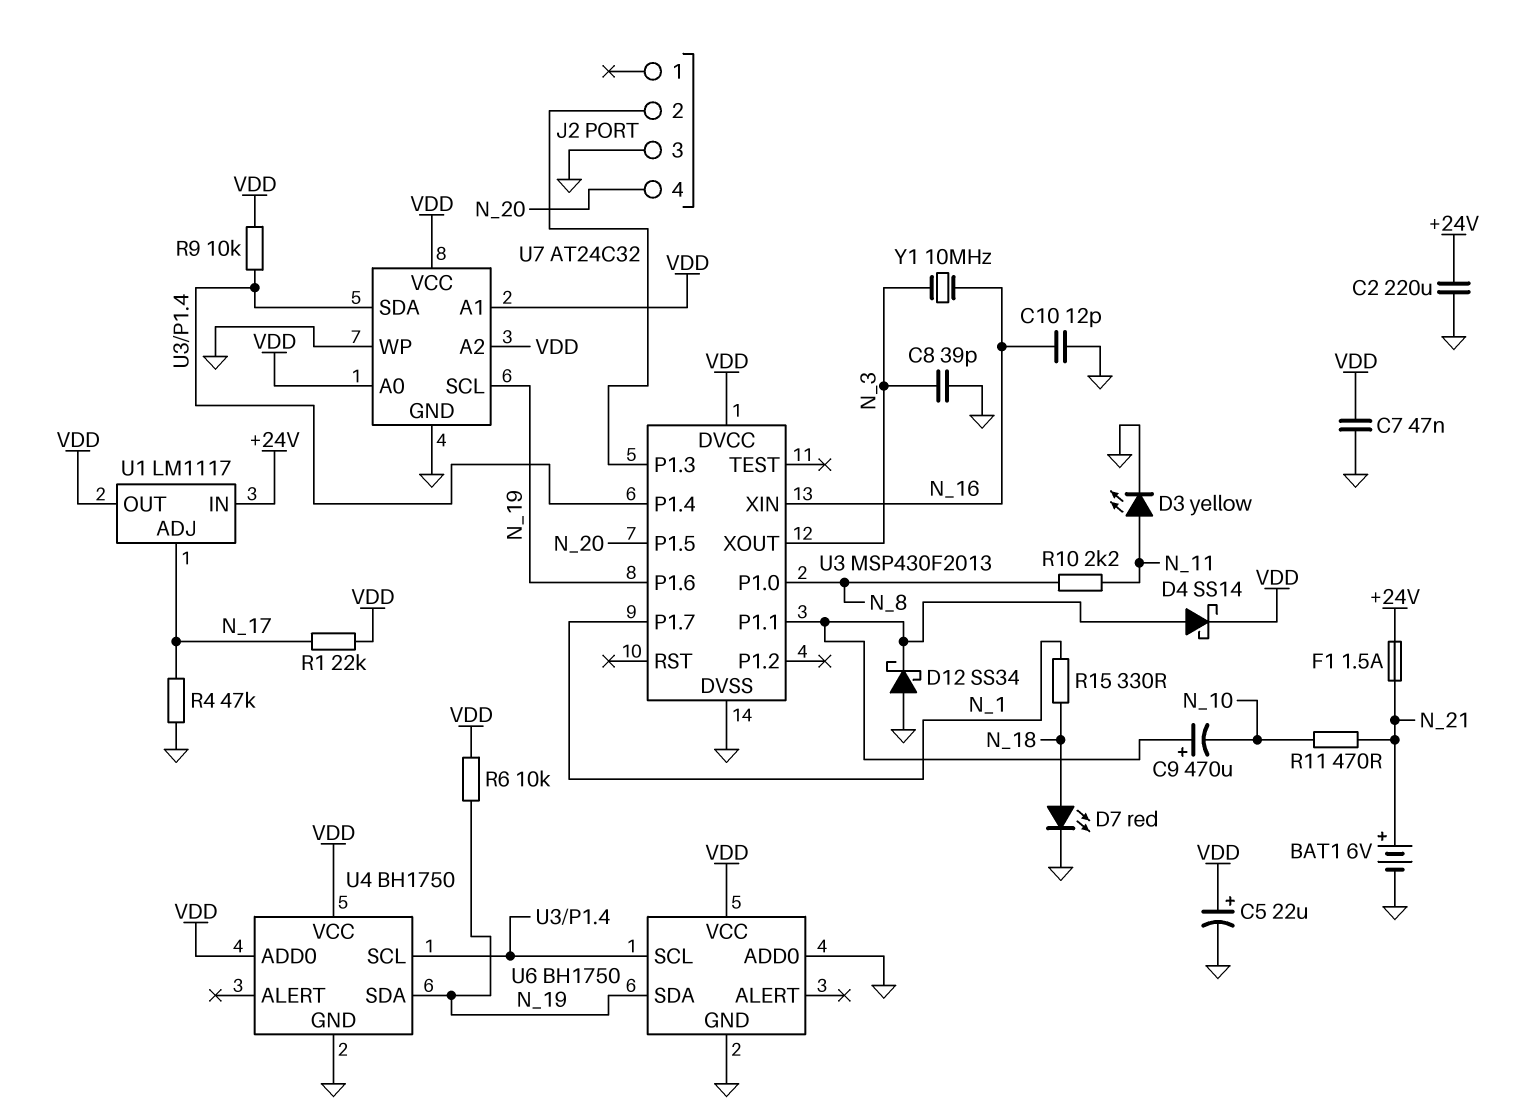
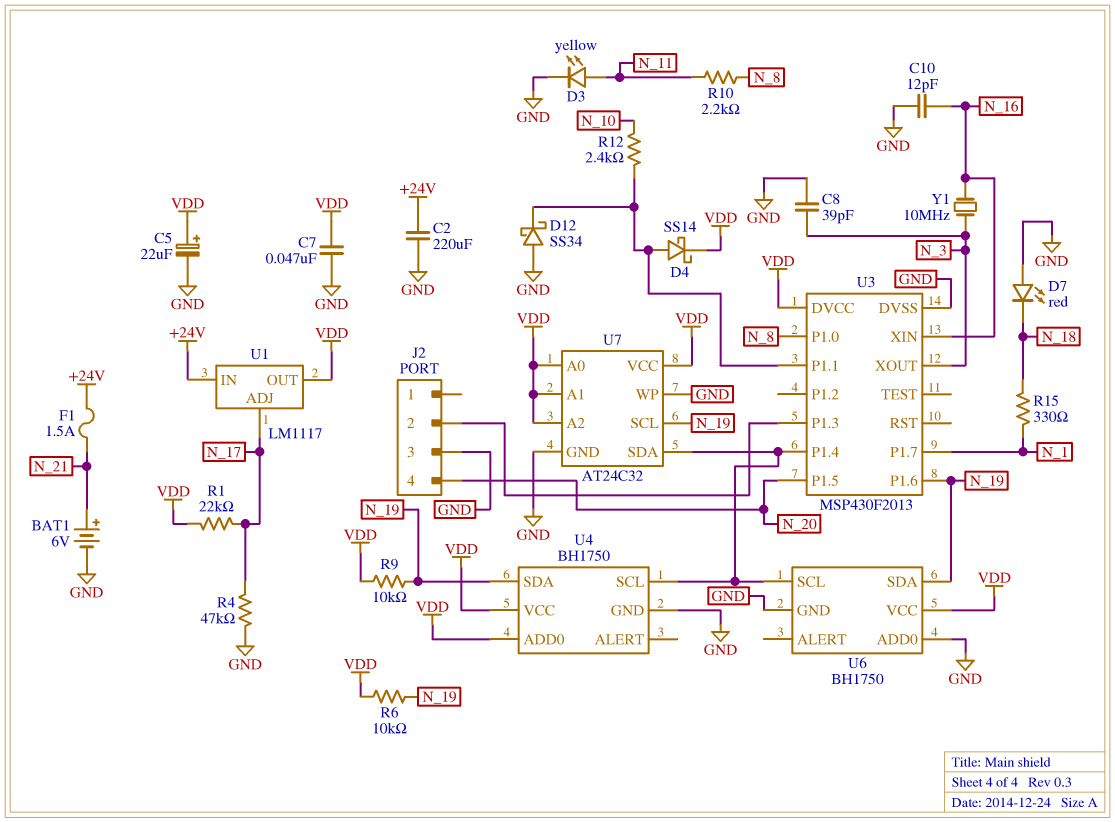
C9: 470uF (plus U3/P1.1, minus N_10) -> none
D7: LED red (A N_18, K GND) -> LED red (A GND, K N_18)
R9: 10k (U3/P1.4, VDD) -> 10k (N_19, VDD)
R11: 470 (N_10, N_21) -> none
R12: none -> 2.4k (N_10, U3/P1.1)

